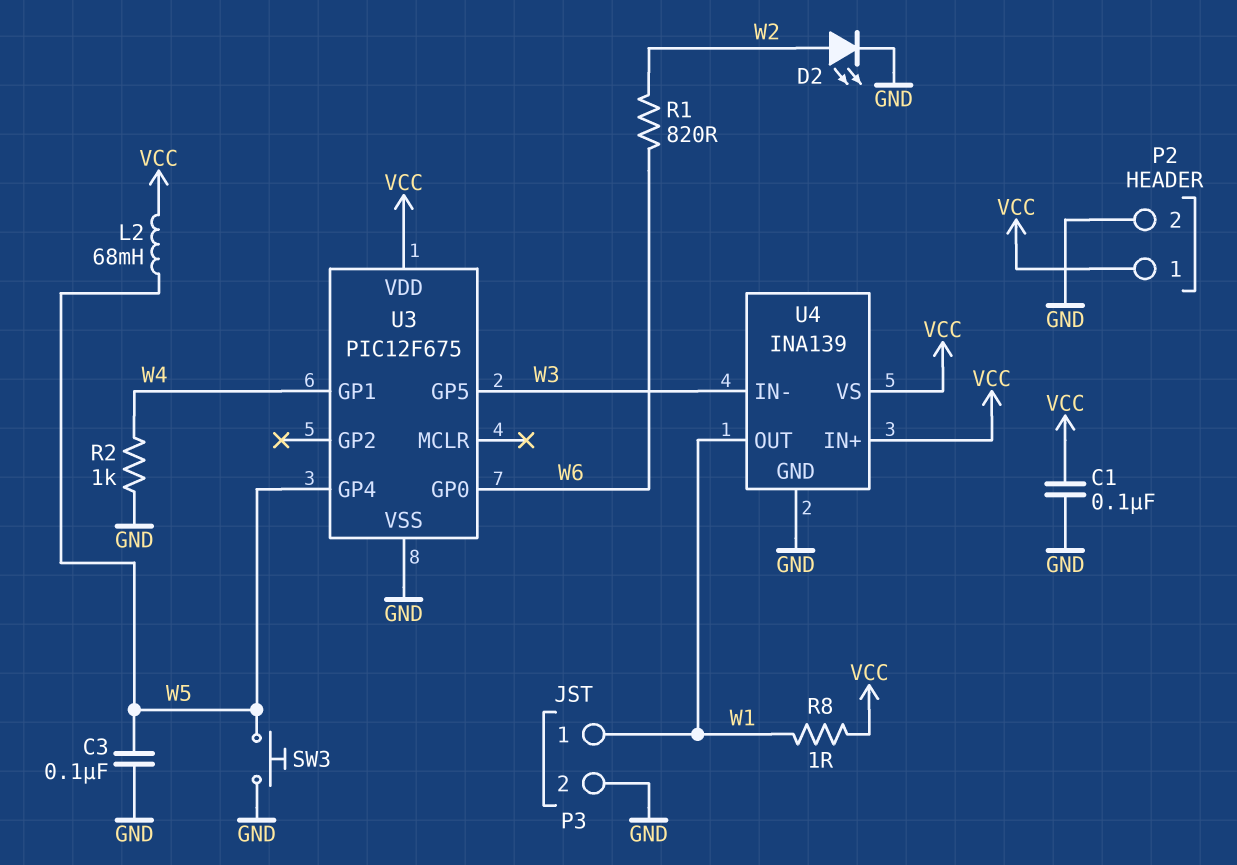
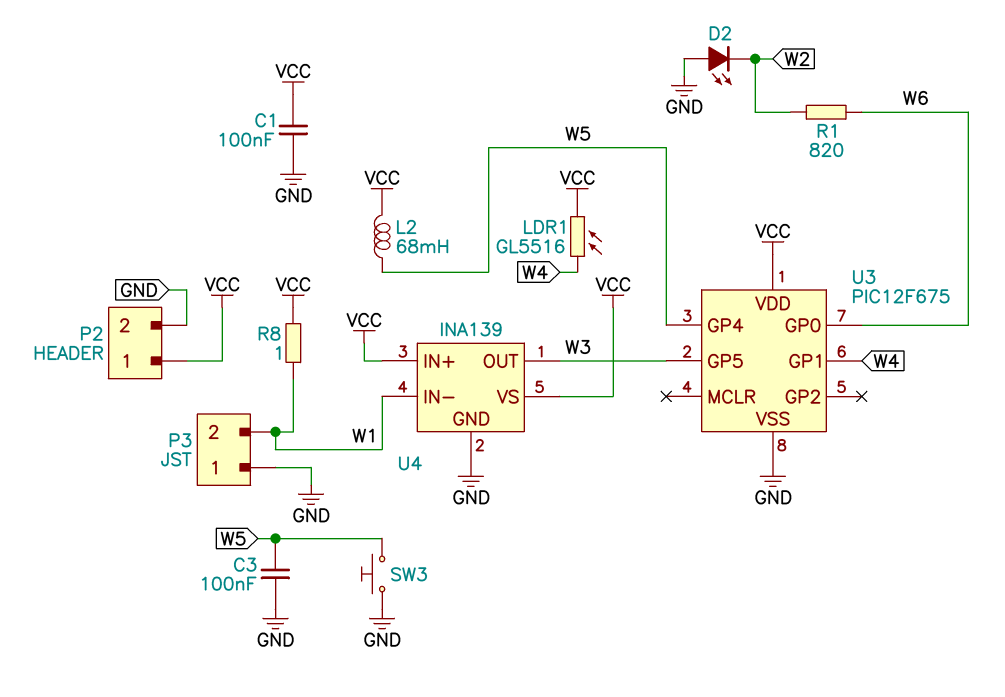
D2: LED (A W2, K GND) -> LED (A GND, K W2)
LDR1: none -> GL5516 (VCC, W4)
P3 pin 1: W1 -> GND
P3 pin 2: GND -> W1
R2: 1k (GND, W4) -> none
U4 pin IN-: W3 -> W1
U4 pin OUT: W1 -> W3

